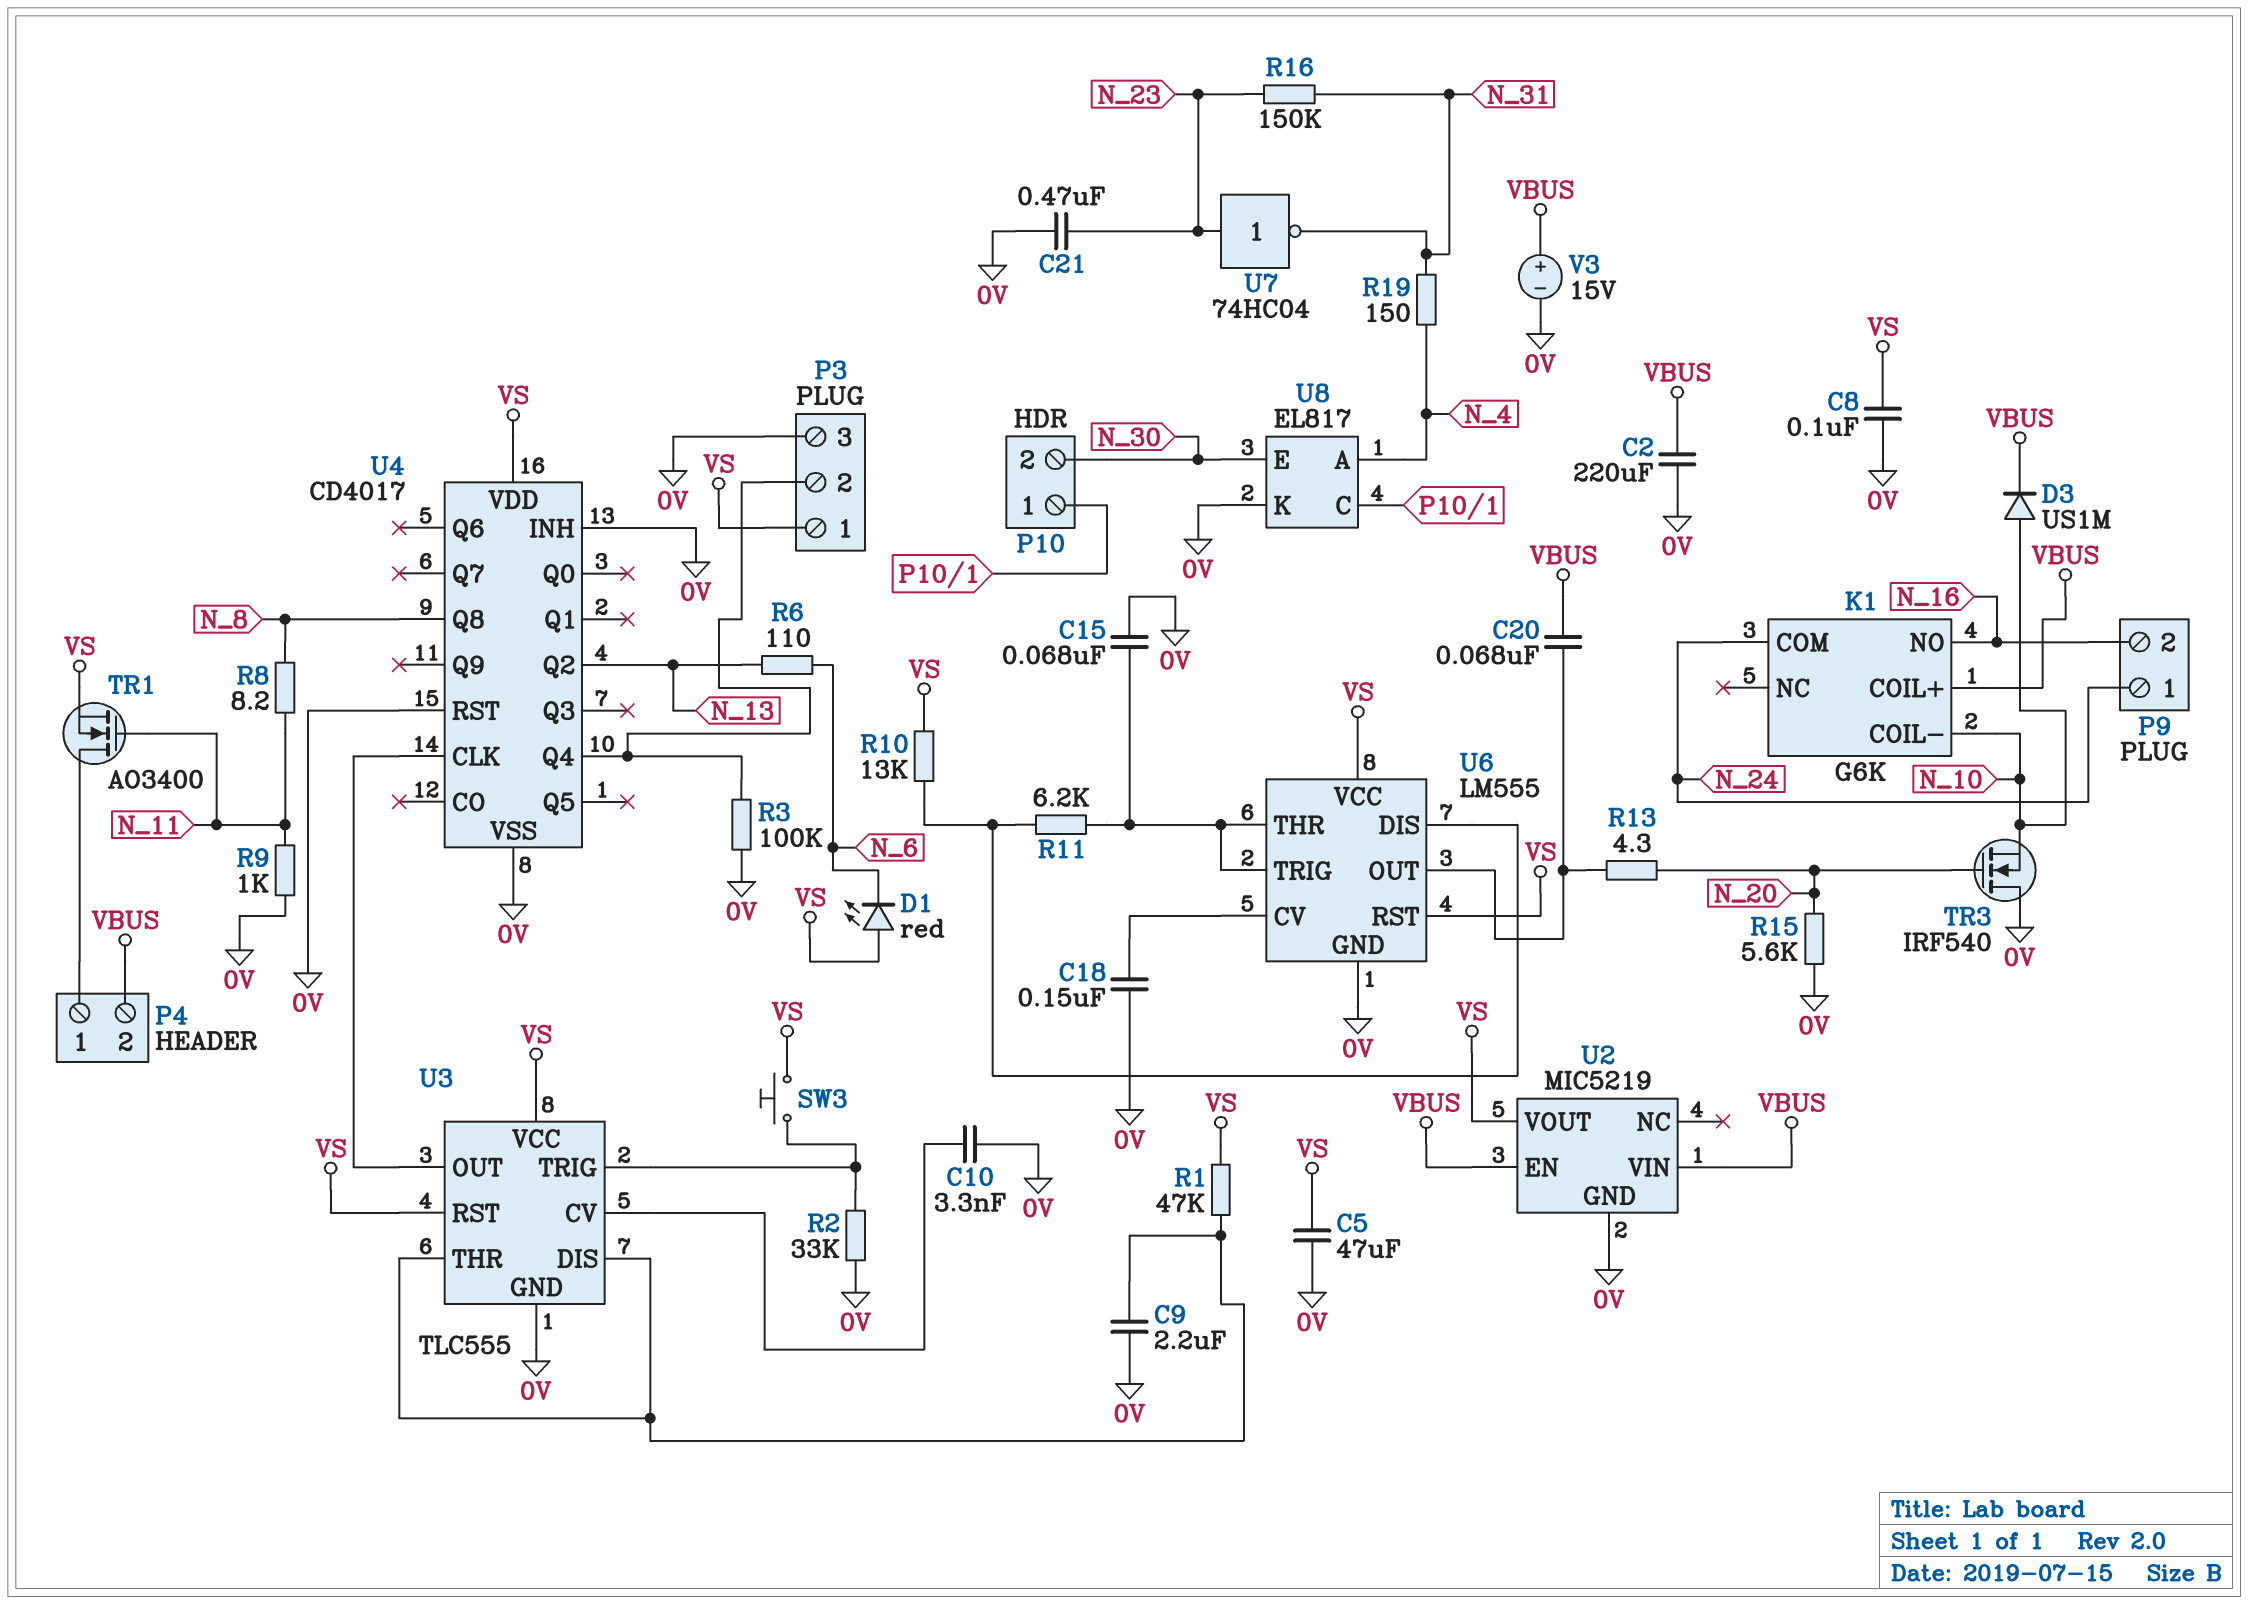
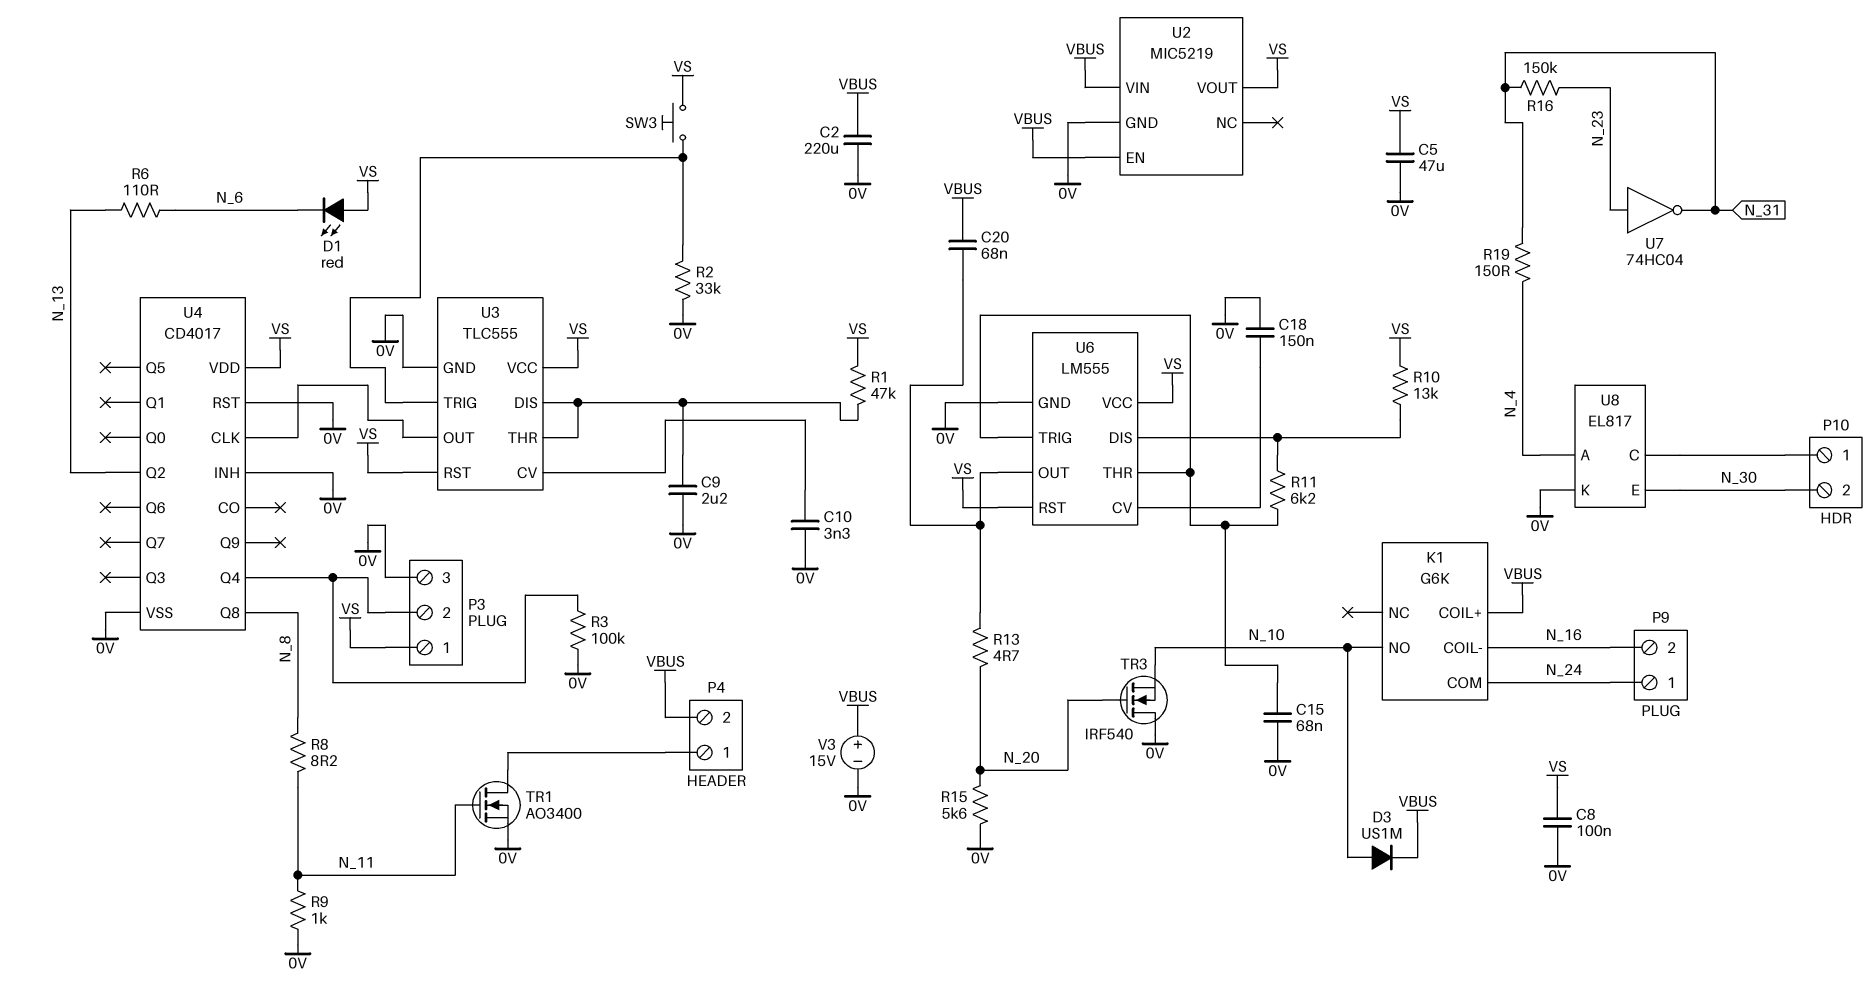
C21: 470nF (0V, N_23) -> none
K1 pin COIL-: N_10 -> N_16
K1 pin NO: N_16 -> N_10
R13: 4.3 (N_20, U6/OUT) -> 4.7 (N_20, U6/OUT)
TR1: NMOS AO3400 (G N_11, D P4/1, S VS) -> NMOS AO3400 (G N_11, D P4/1, S 0V)

